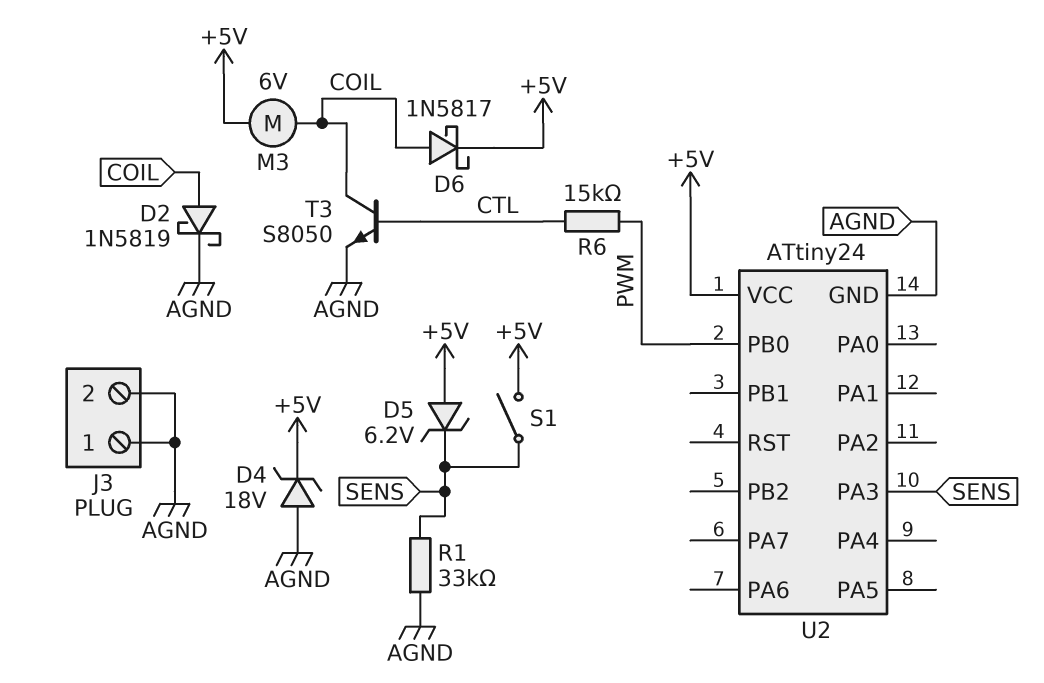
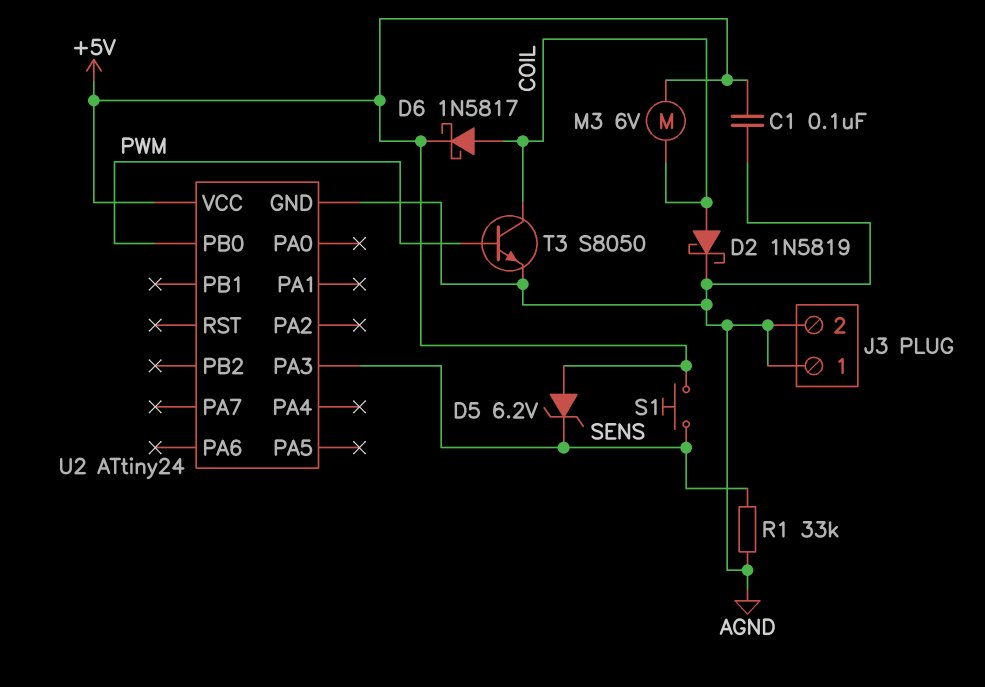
C1: none -> 100nF (+5V, AGND)
D4: zener 18V (A AGND, K +5V) -> none
R6: 15k (CTL, PWM) -> none
S1: switch (+5V, SENS) -> button (+5V, SENS)
T3: NPN S8050 (B CTL, C COIL, E AGND) -> NPN S8050 (B PWM, C COIL, E AGND)

